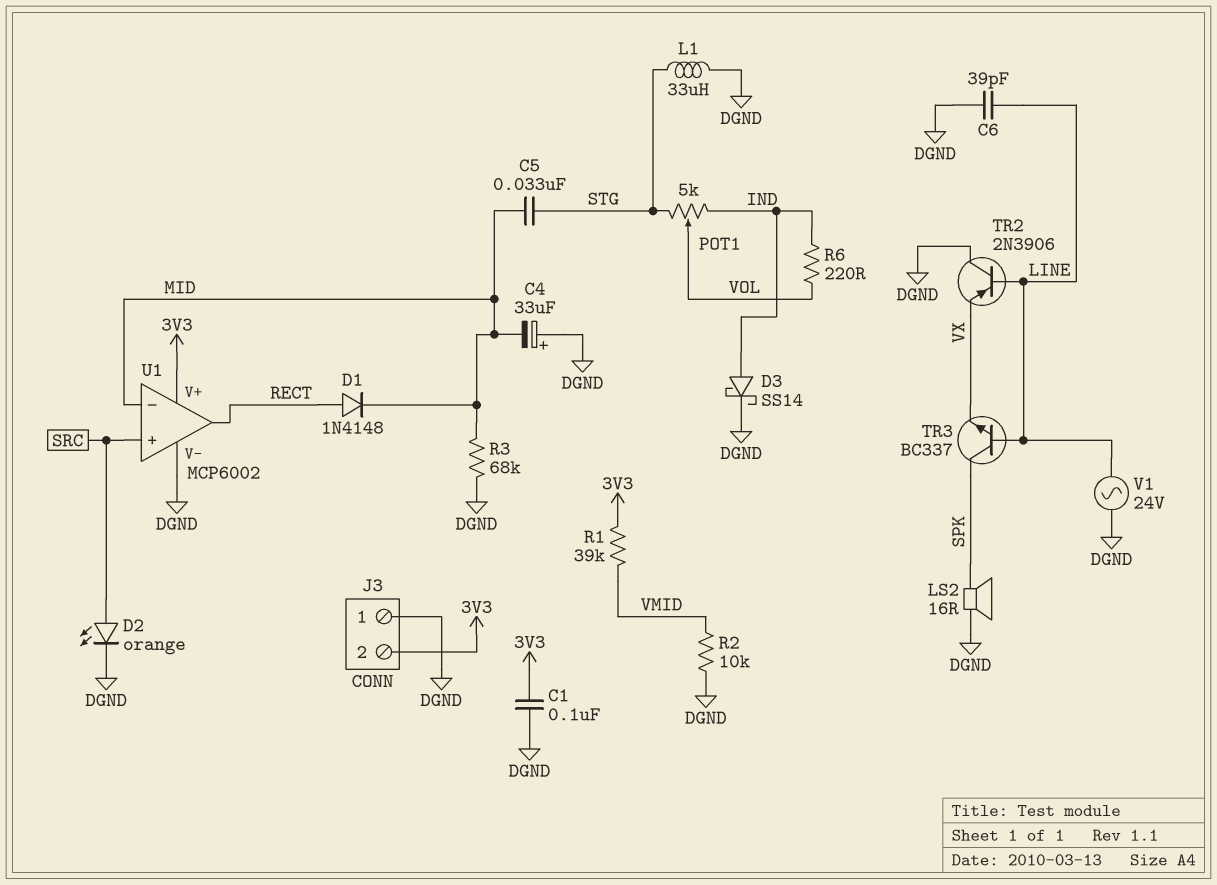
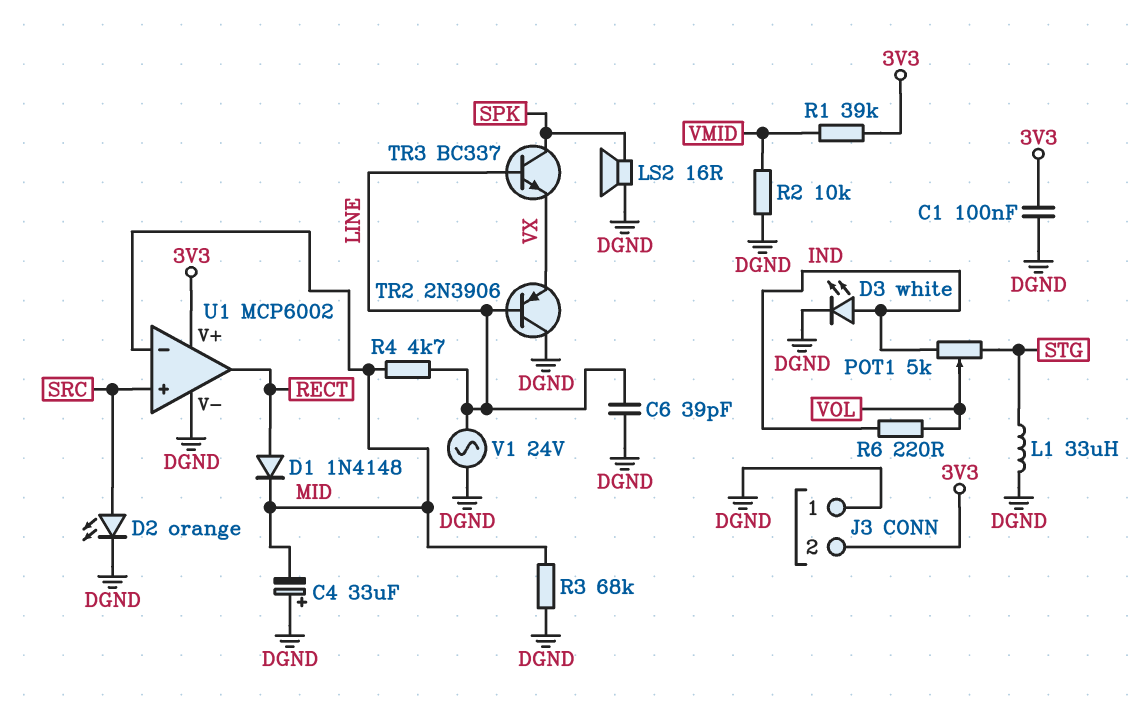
C5: 33nF (MID, STG) -> none
D3: schottky SS14 (A IND, K DGND) -> LED white (A IND, K DGND)
R4: none -> 4.7k (LINE, MID)

